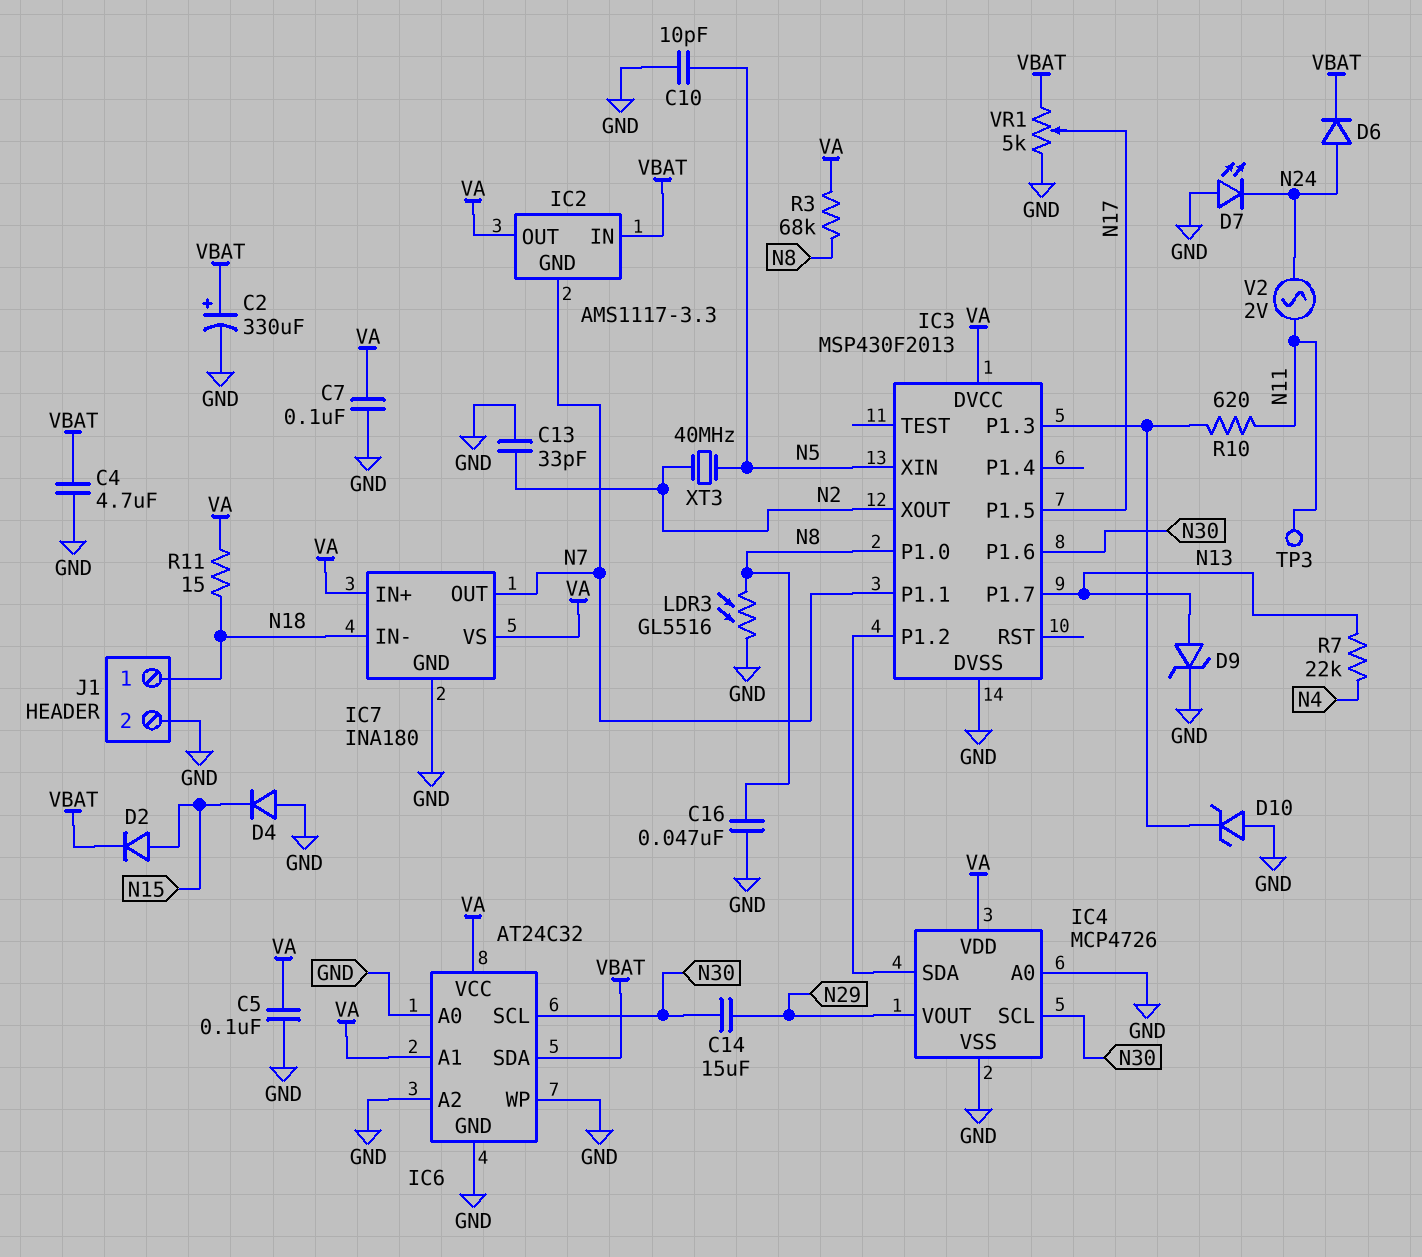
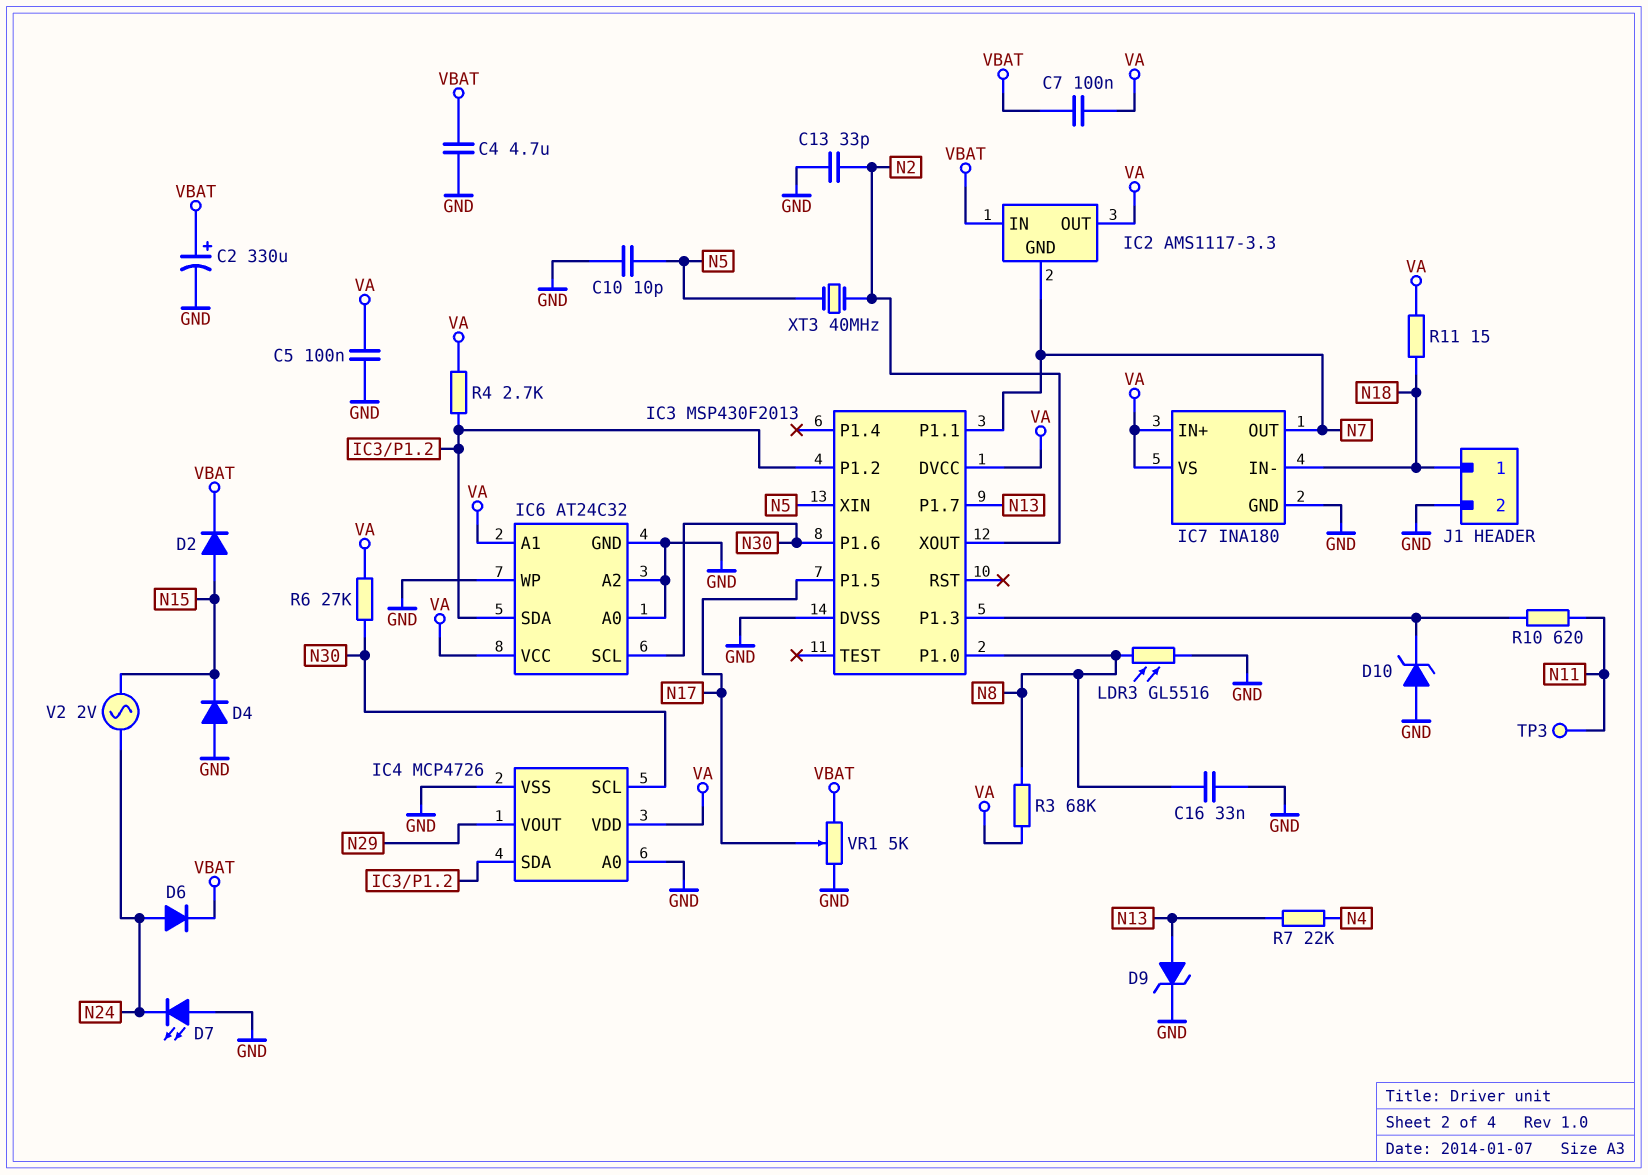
C7: 100nF (GND, VA) -> 100nF (VA, VBAT)
C14: 15uF (N29, N30) -> none
C16: 47nF (GND, N8) -> 33nF (GND, N8)
IC6 pin SDA: VBAT -> IC3/P1.2
R4: none -> 2.7k (IC3/P1.2, VA)
R6: none -> 27k (N30, VA)
V2: AC 2V (N11, N24) -> AC 2V (N15, N24)

